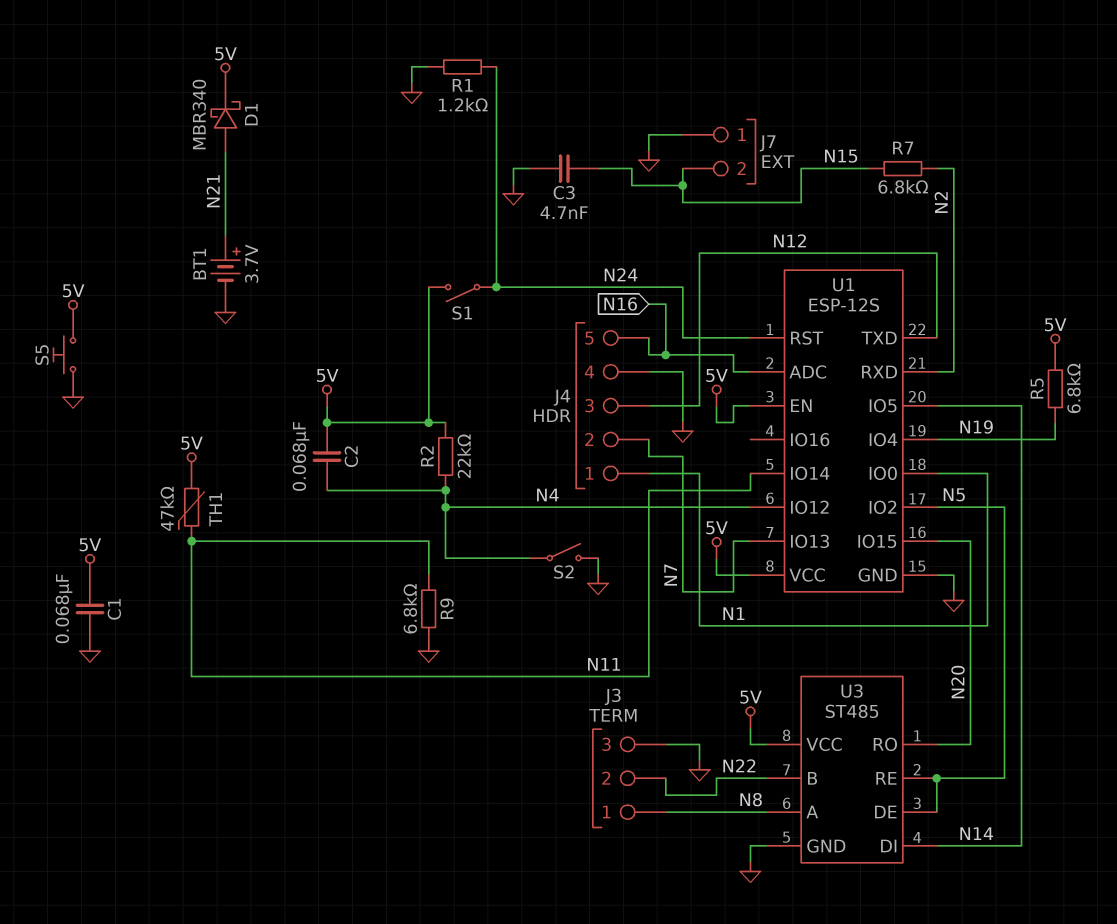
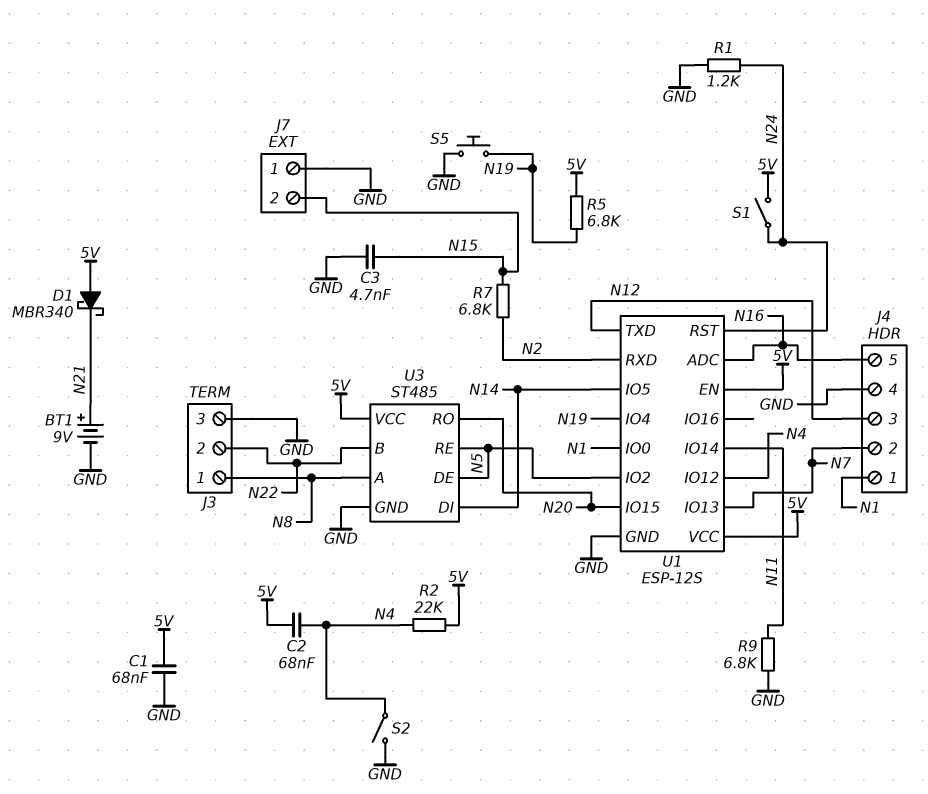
BT1: 3.7V (plus N21, minus GND) -> 9V (plus N21, minus GND)
D1: schottky MBR340 (A N21, K 5V) -> schottky MBR340 (A 5V, K N21)
S5: button (5V, GND) -> button (GND, N19)
TH1: 47k (5V, N11) -> none

